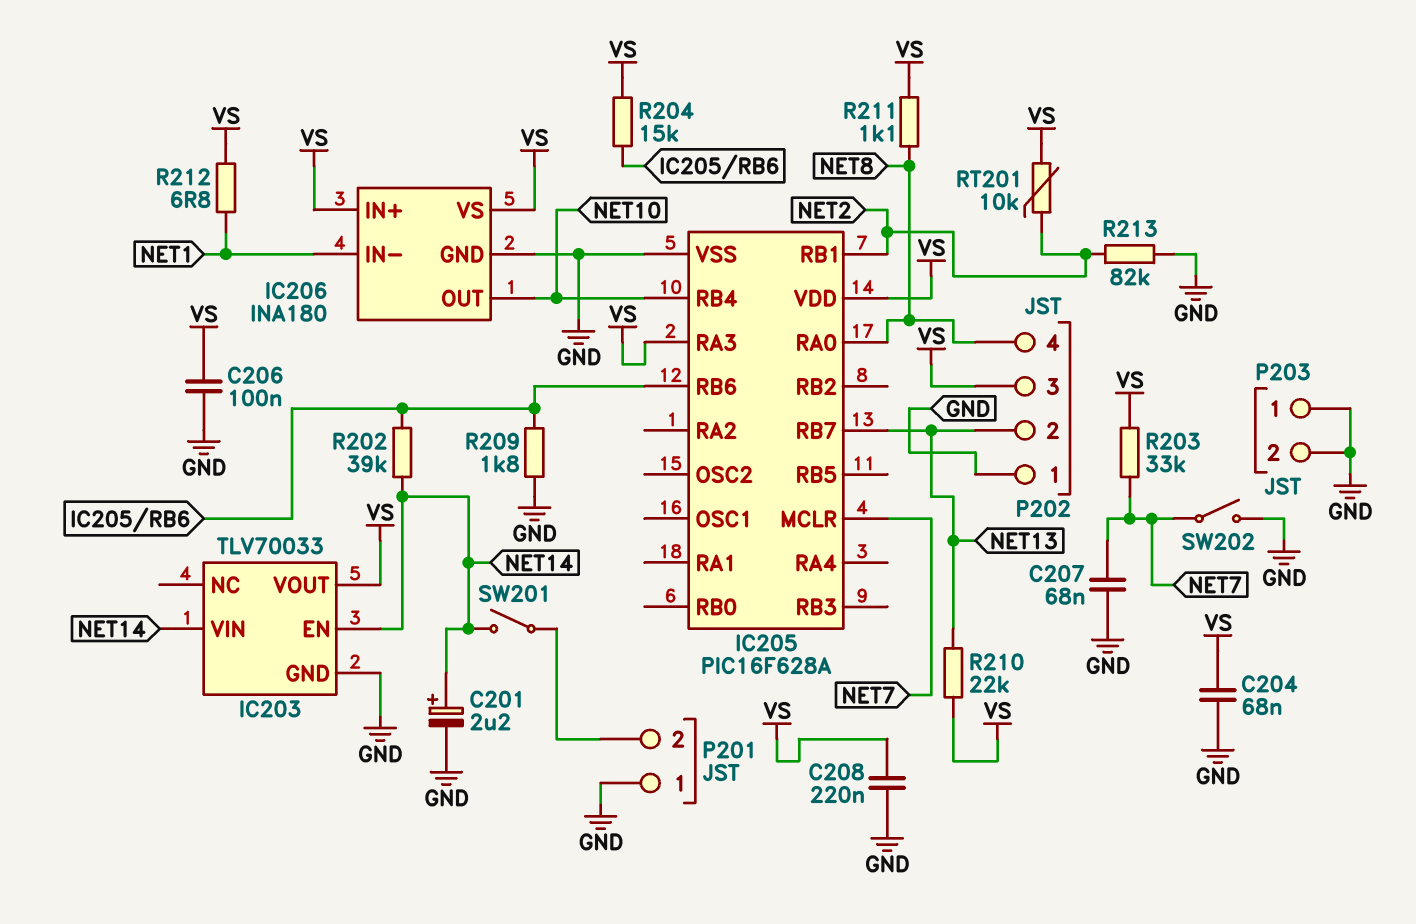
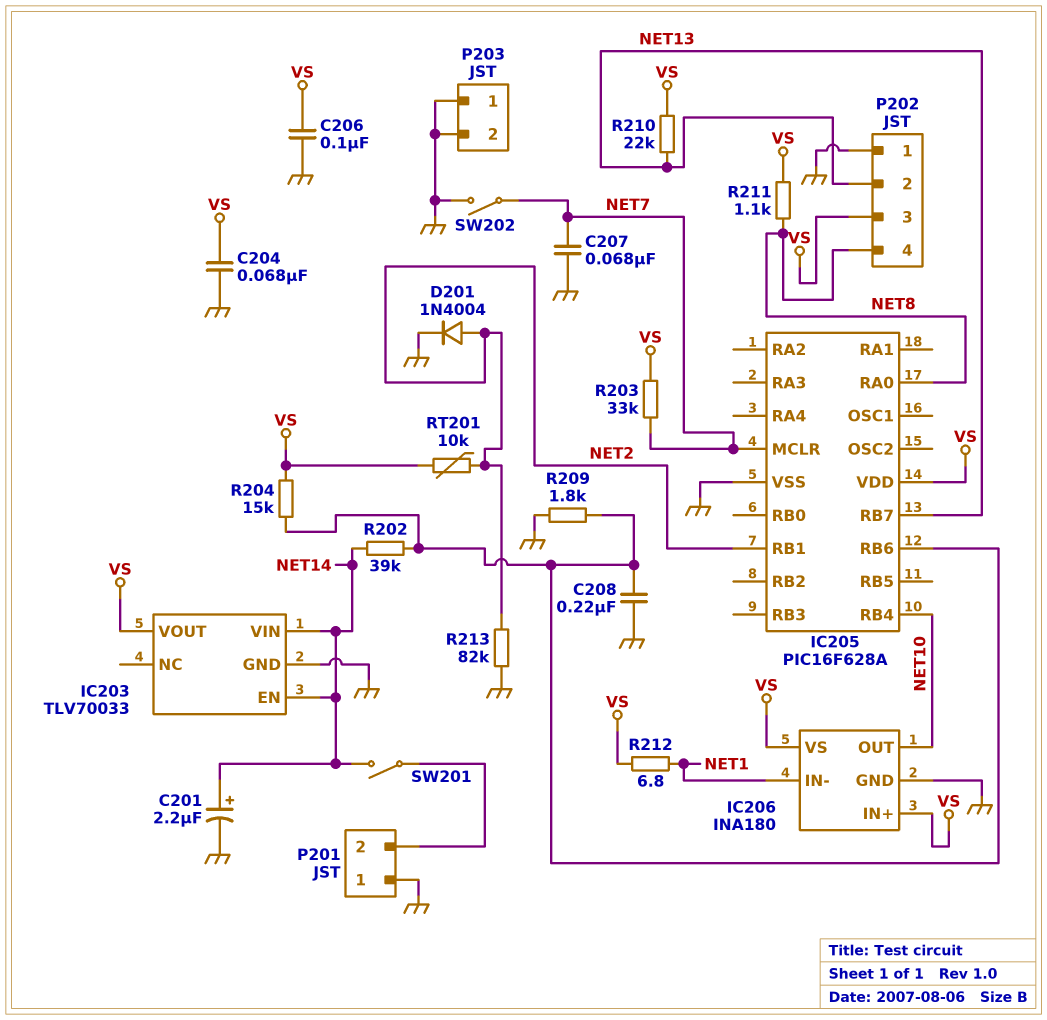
C208: 220nF (GND, VS) -> 220nF (GND, IC205/RB6)
D201: none -> diode 1N4004 (A NET2, K GND)
IC205 pin RA3: VS -> none

